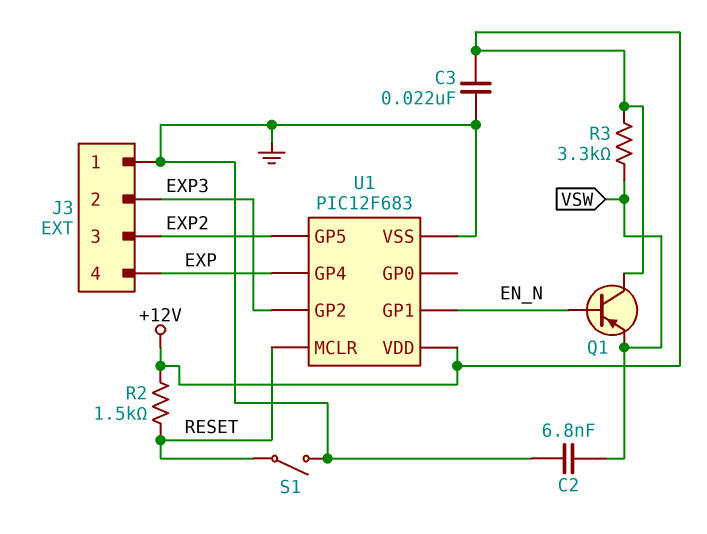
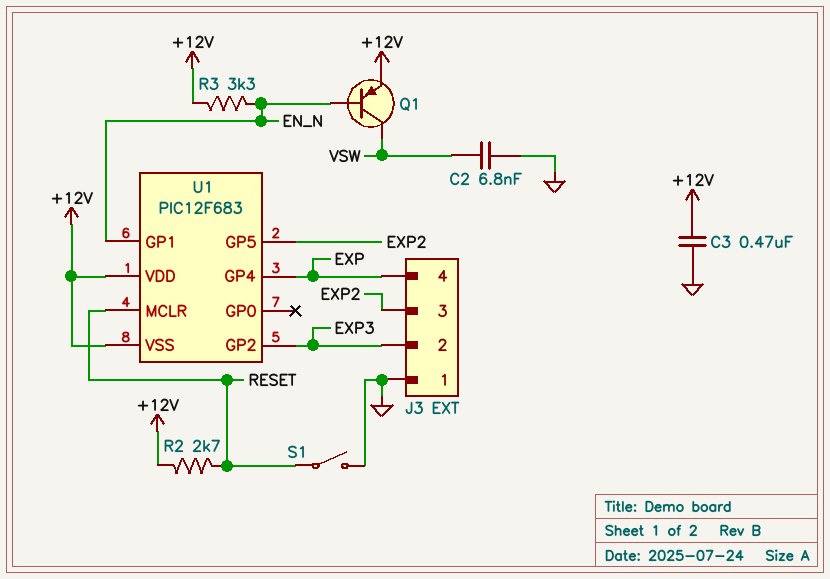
C3: 22nF (+12V, GND) -> 470nF (+12V, GND)
Q1: PNP (B EN_N, C +12V, E VSW) -> PNP (B EN_N, C VSW, E +12V)
R2: 1.5k (+12V, RESET) -> 2.7k (+12V, RESET)
R3: 3.3k (+12V, VSW) -> 3.3k (+12V, EN_N)
U1 pin VSS: GND -> +12V

